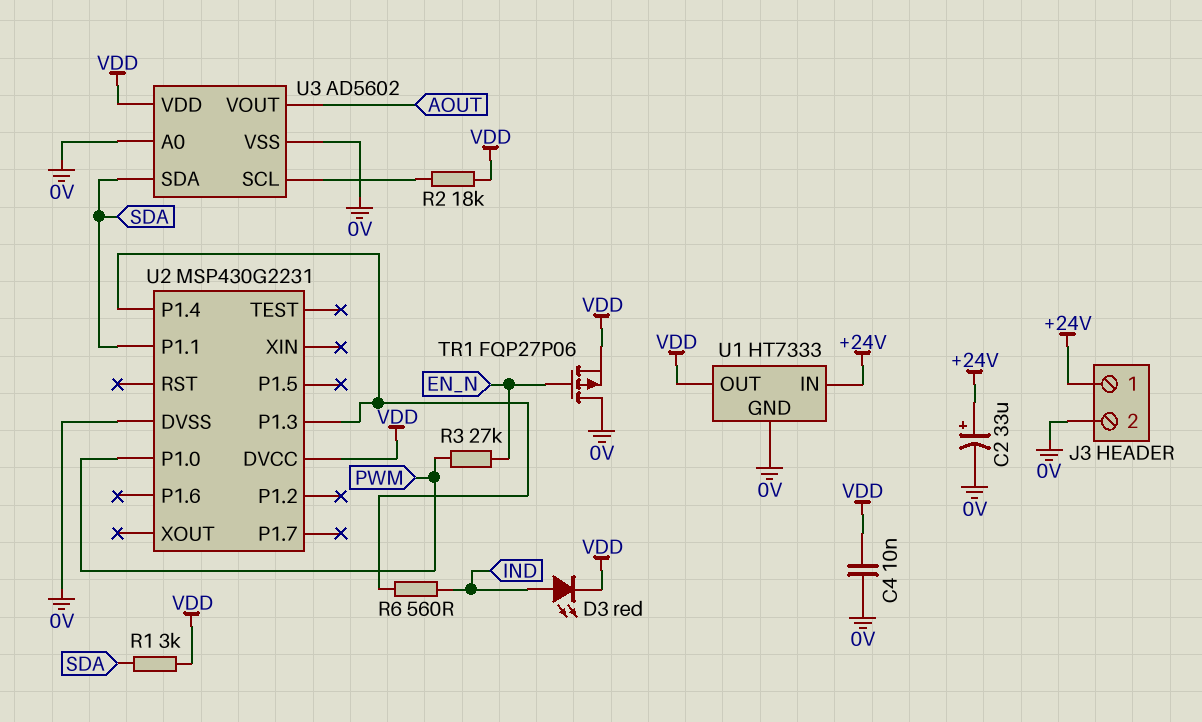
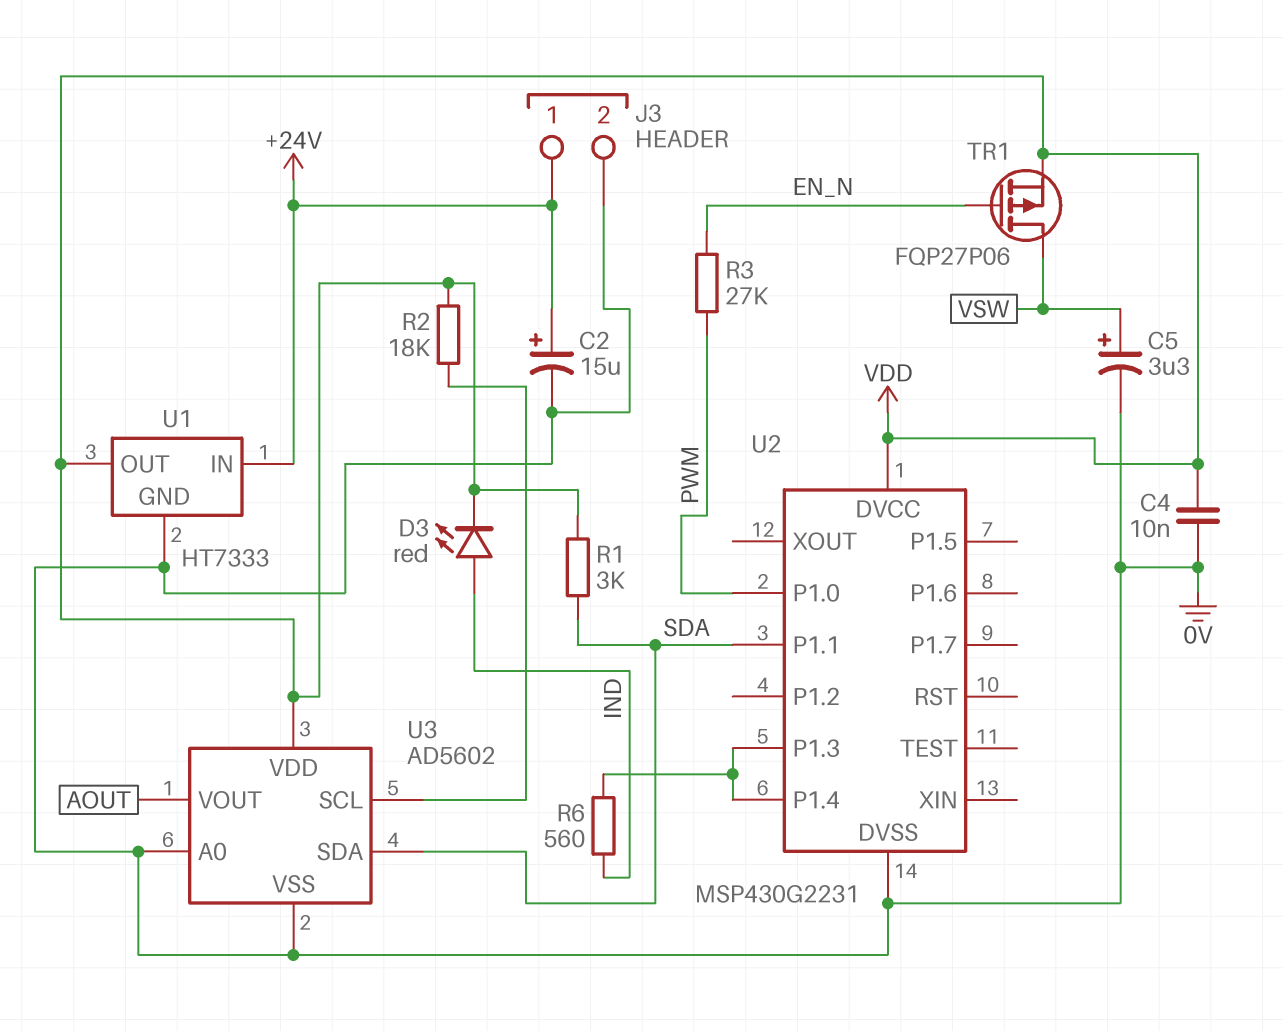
C2: 33uF (plus +24V, minus 0V) -> 15uF (plus +24V, minus 0V)
C5: none -> 3.3uF (plus VSW, minus 0V)
TR1: PMOS FQP27P06 (G EN_N, D 0V, S VDD) -> PMOS FQP27P06 (G EN_N, D VSW, S VDD)

